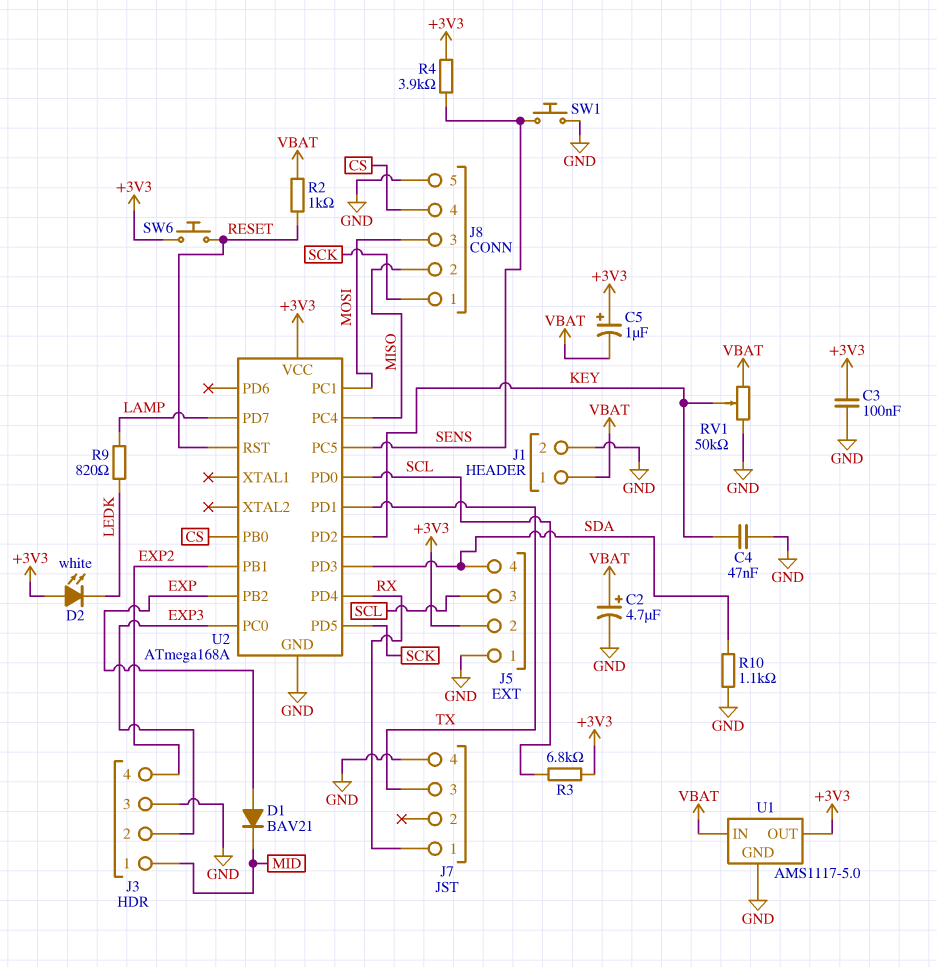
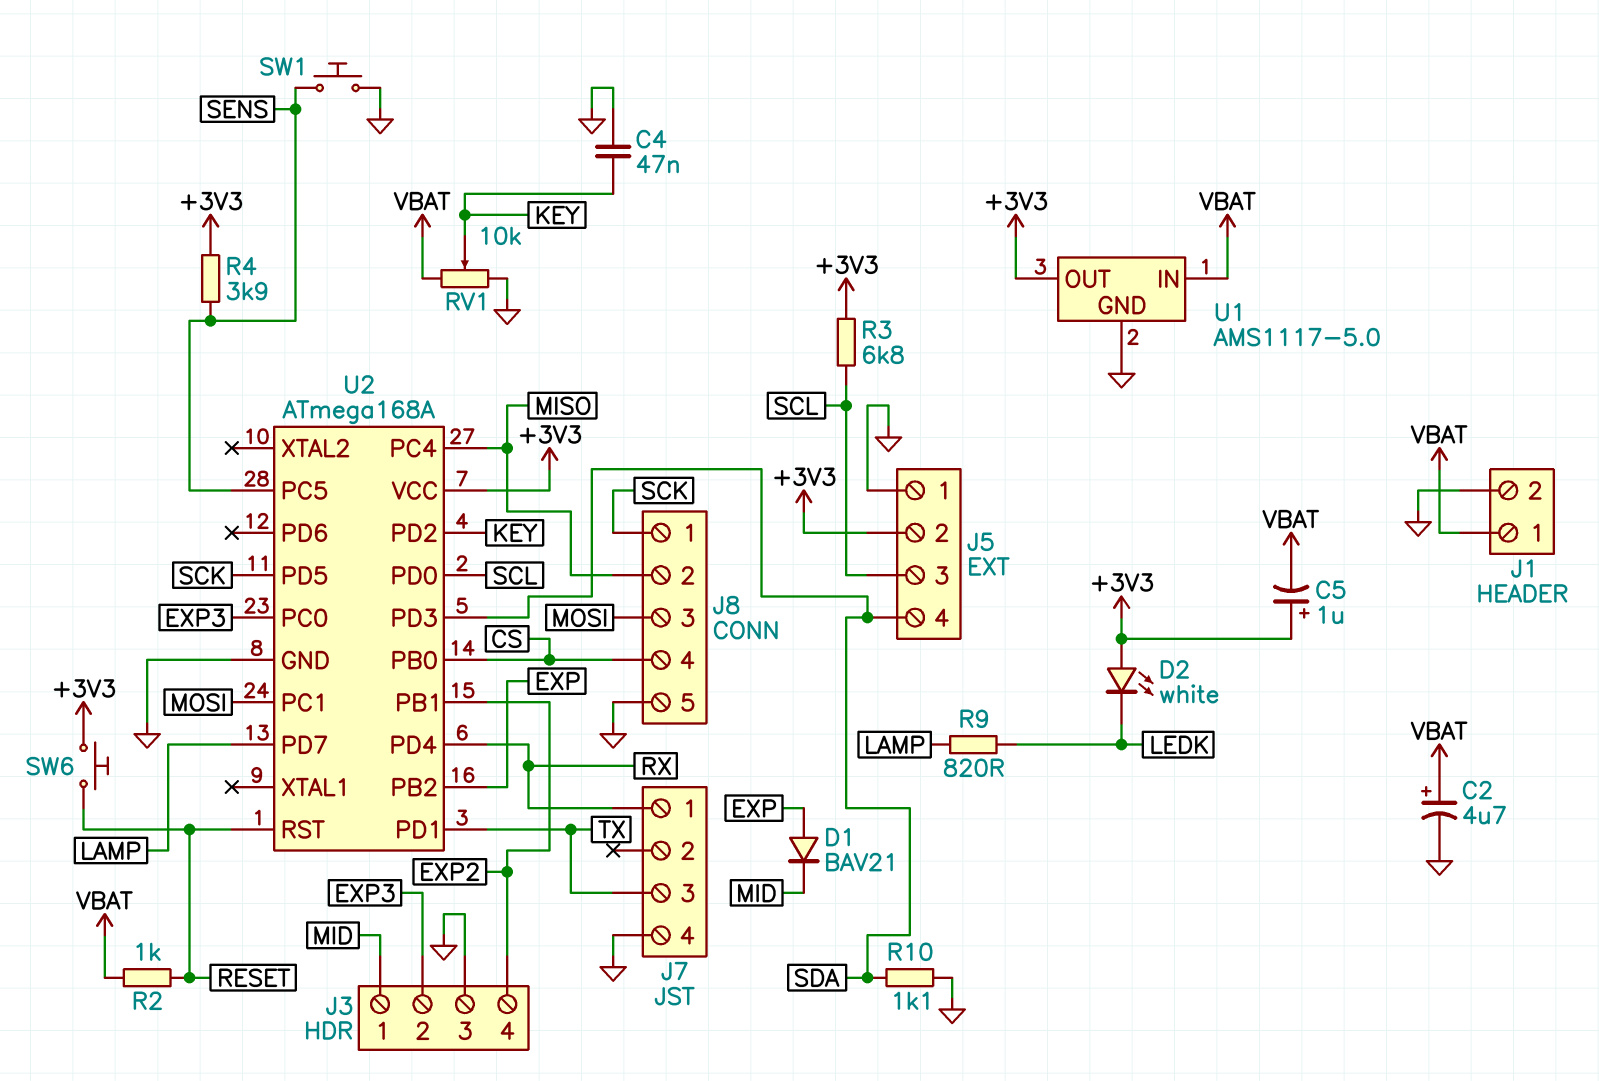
C3: 100nF (+3V3, GND) -> none
RV1: 50k (GND, VBAT, wiper KEY) -> 10k (GND, VBAT, wiper KEY)

